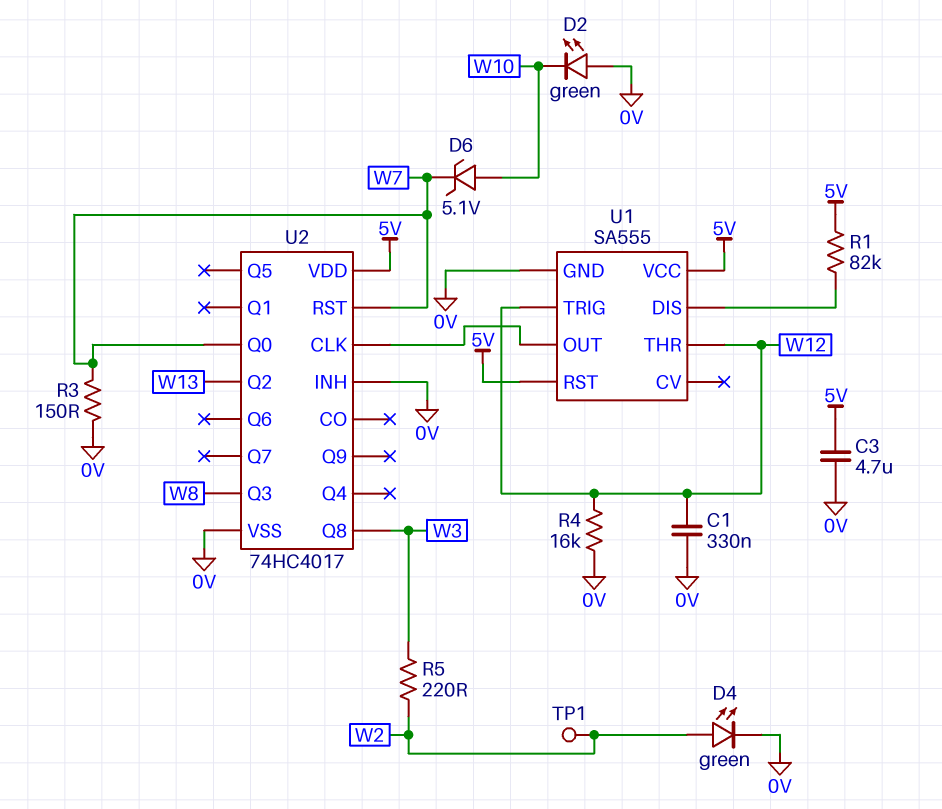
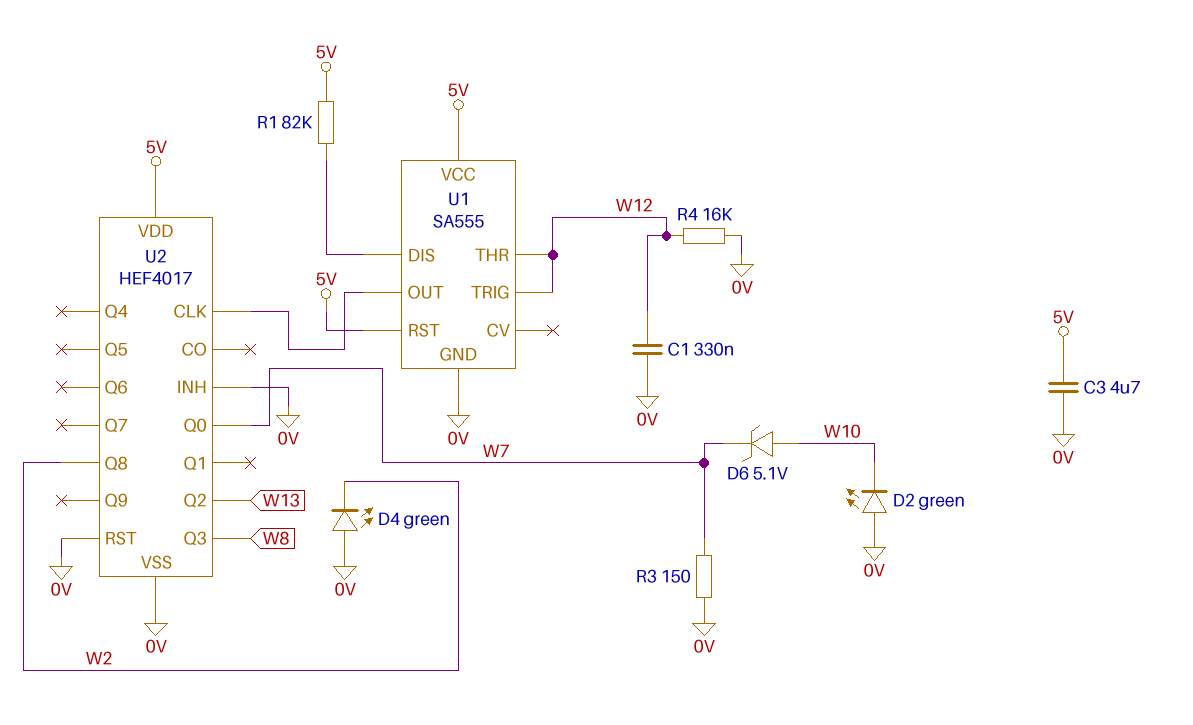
D4: LED green (A W2, K 0V) -> LED green (A 0V, K W2)
R5: 220 (W2, W3) -> none
TP1: test point (W2) -> none
U2: 74HC4017 -> HEF4017
U2 pin Q8: W3 -> W2
U2 pin RST: W7 -> 0V

